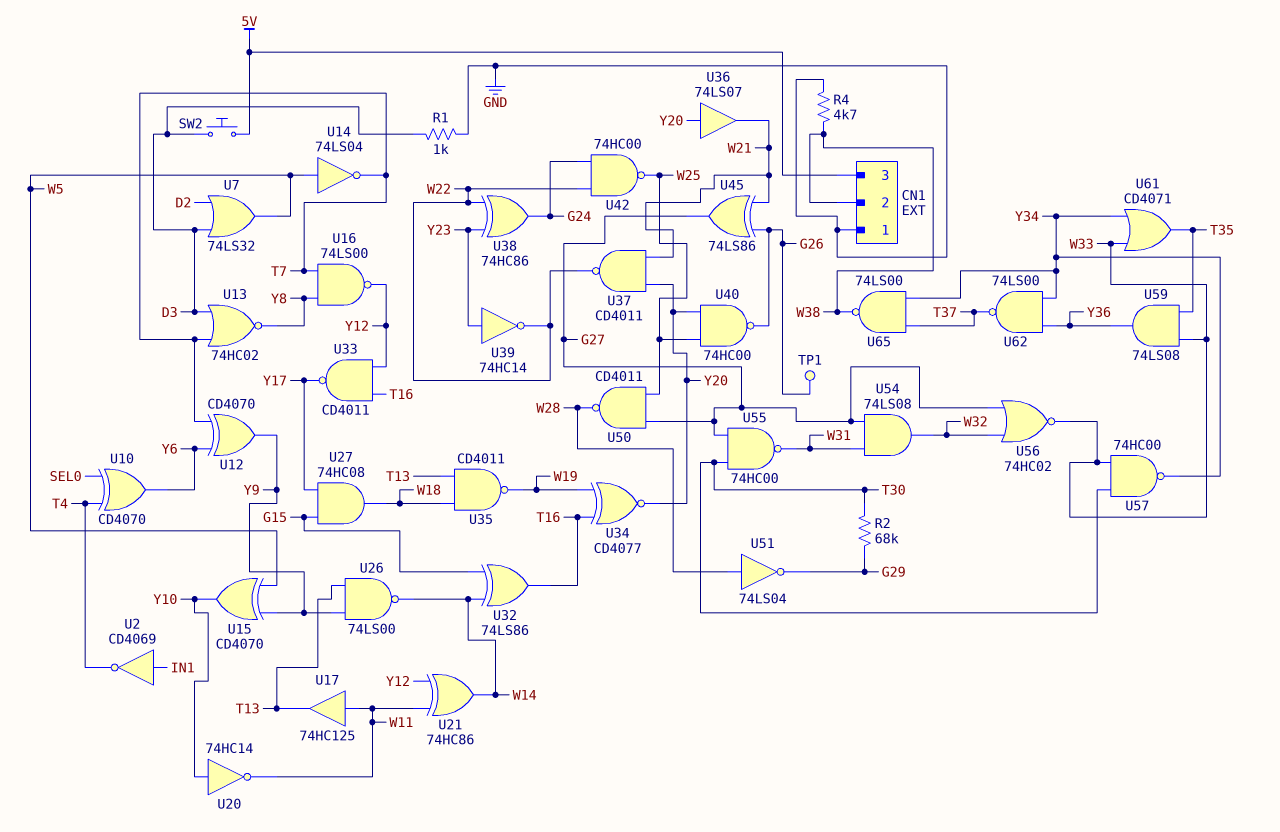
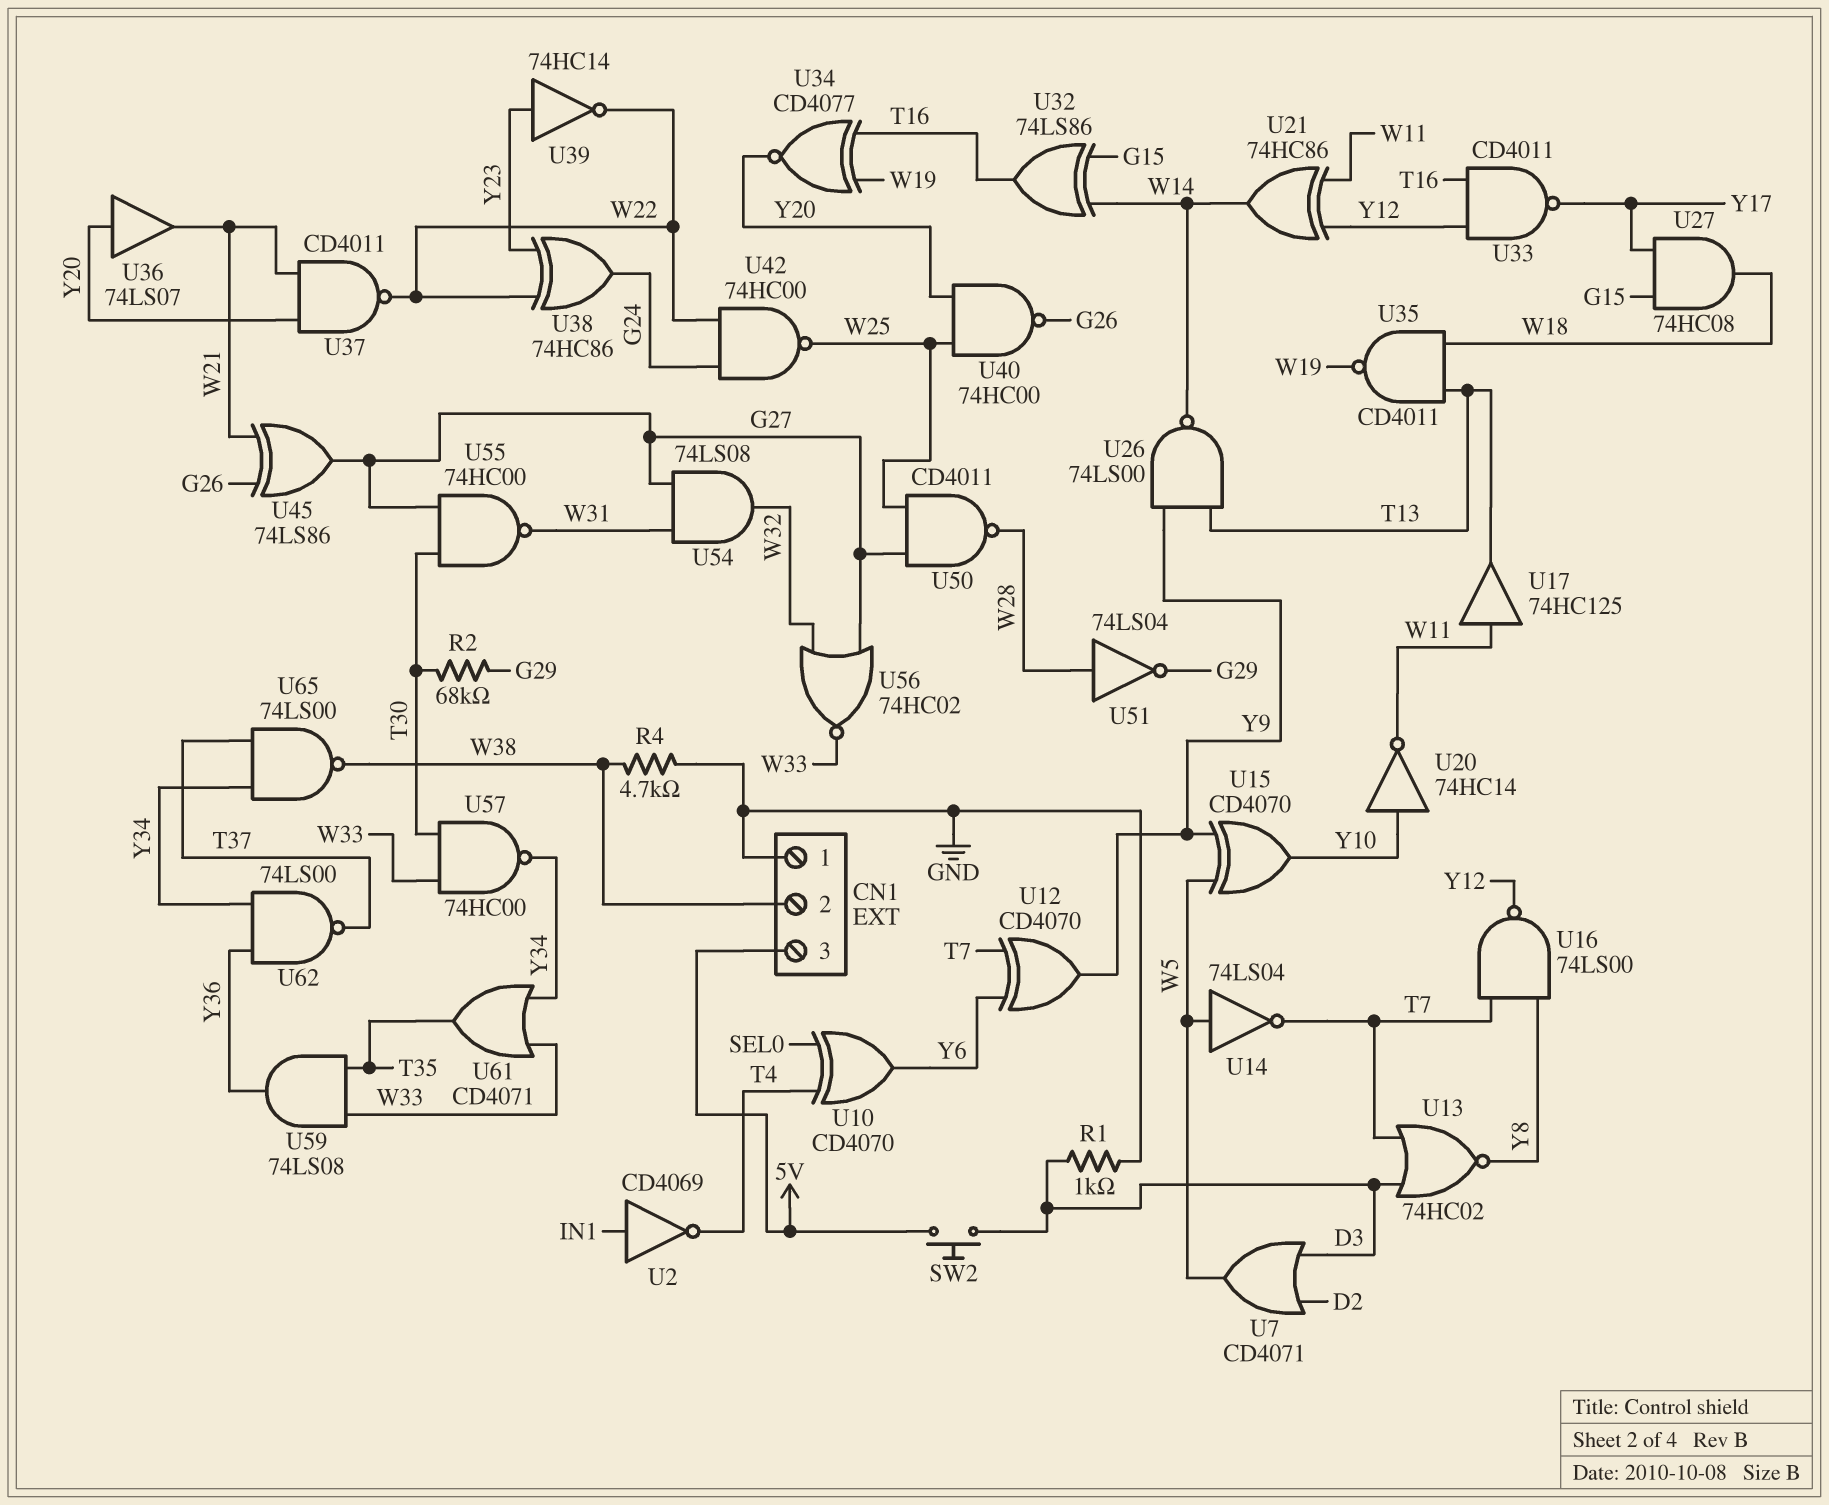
TP1: test point (G26) -> none
U7: OR 74LS32 (in D2, in D3, out W5) -> OR CD4071 (in D2, in D3, out W5)

